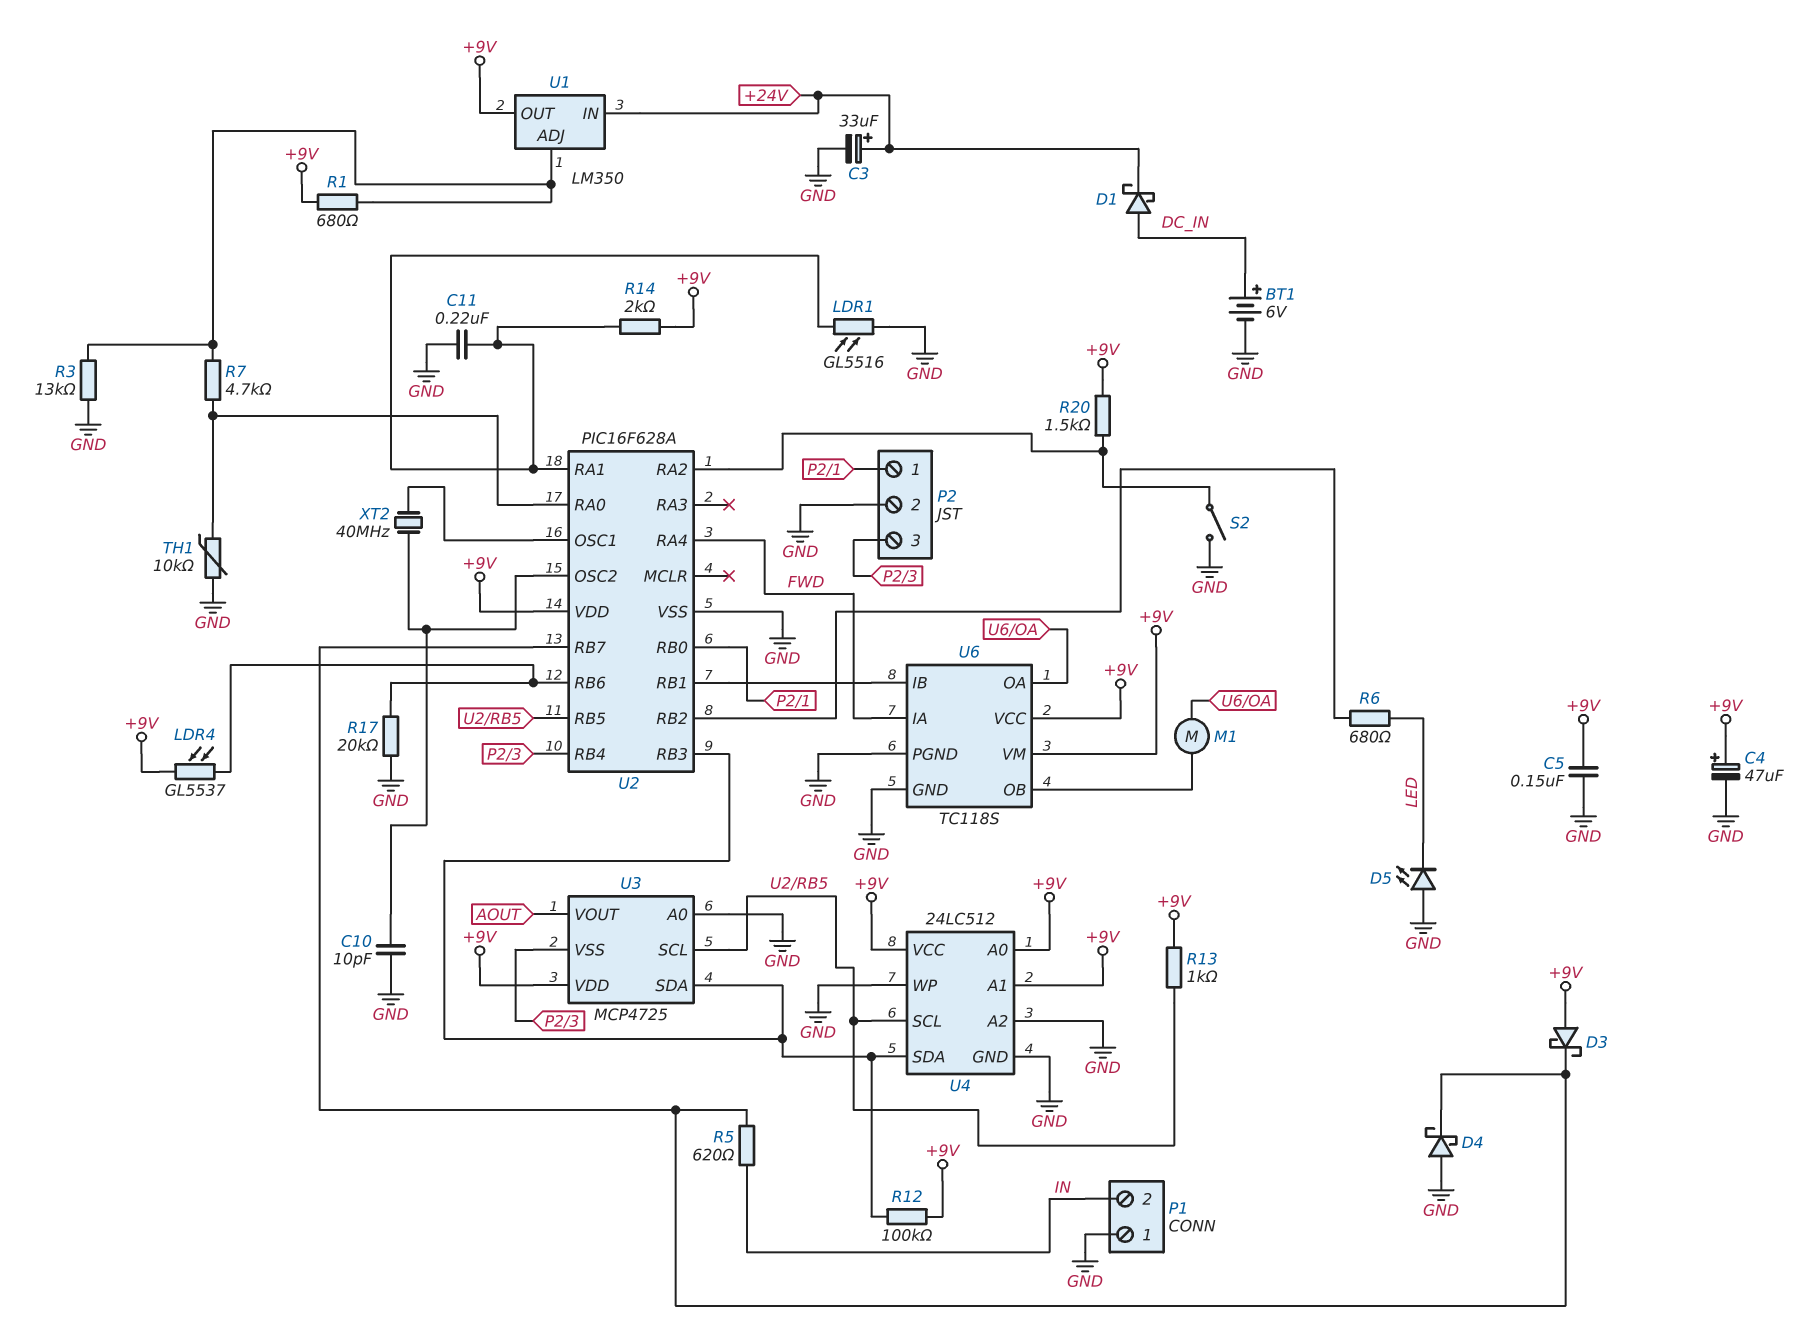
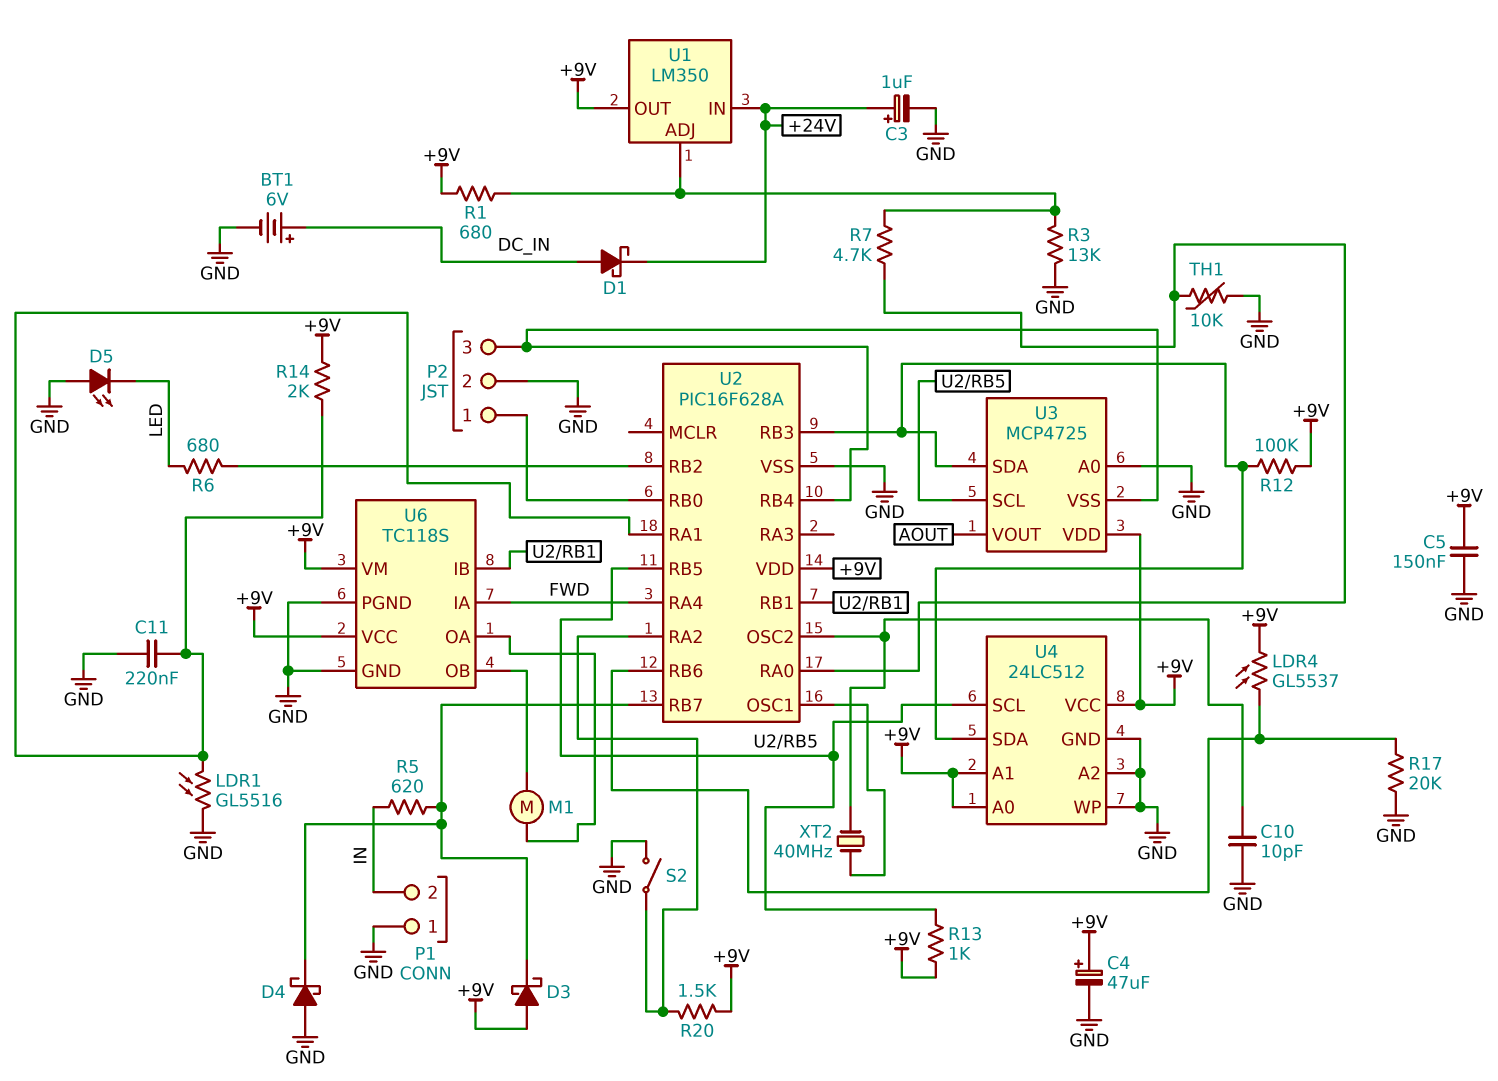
C3: 33uF (plus +24V, minus GND) -> 1uF (plus +24V, minus GND)

